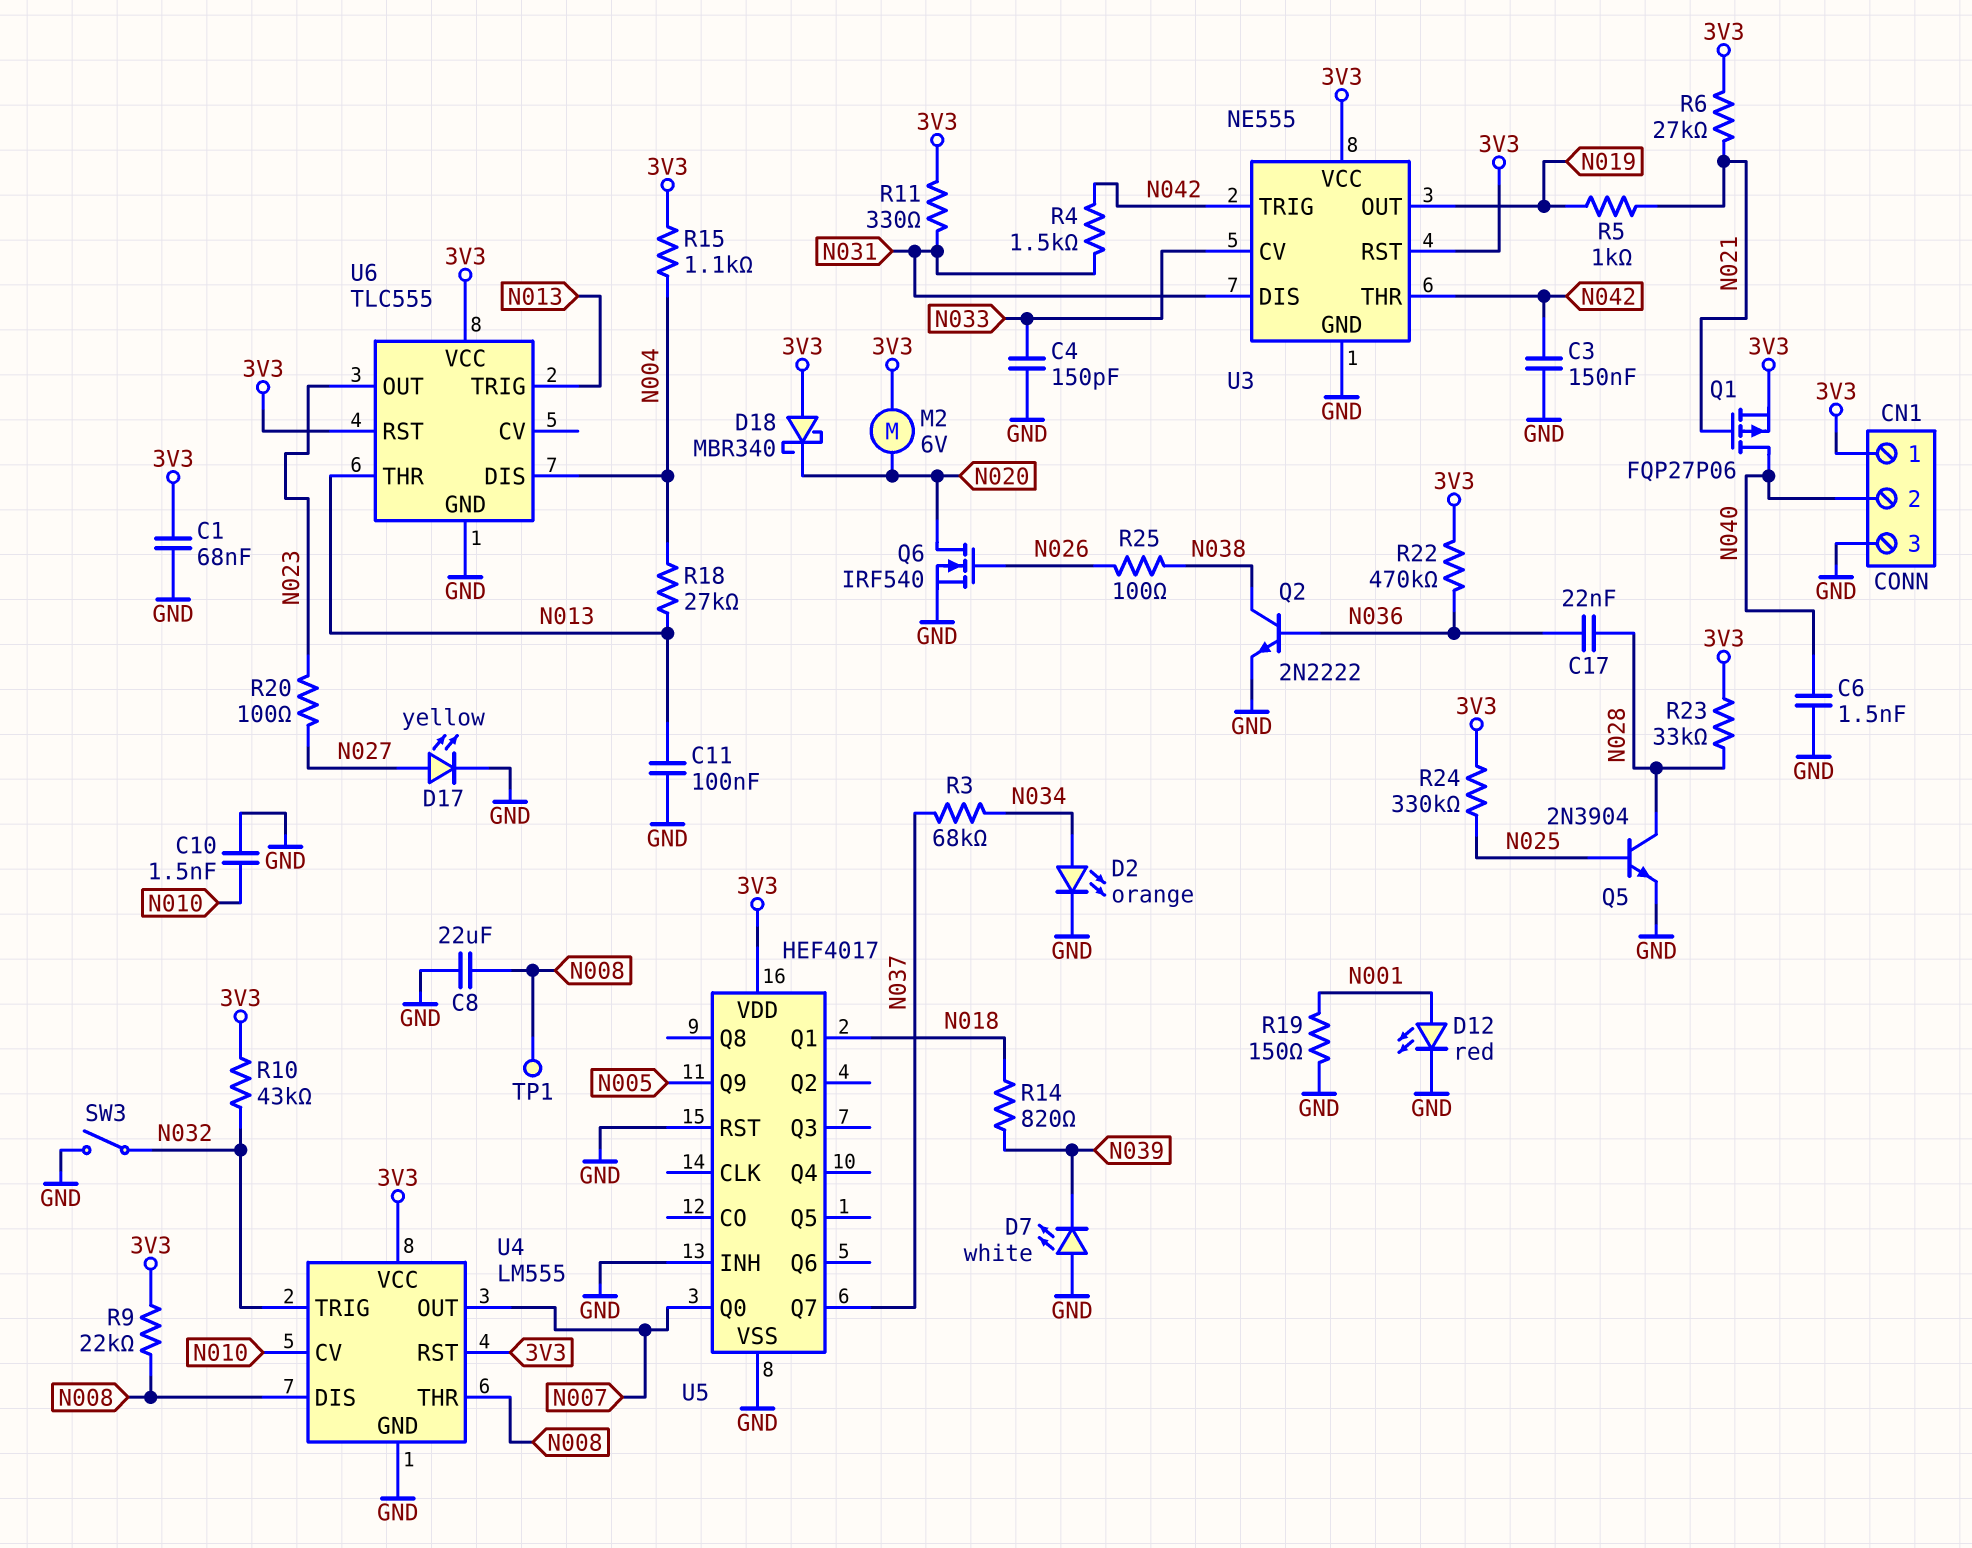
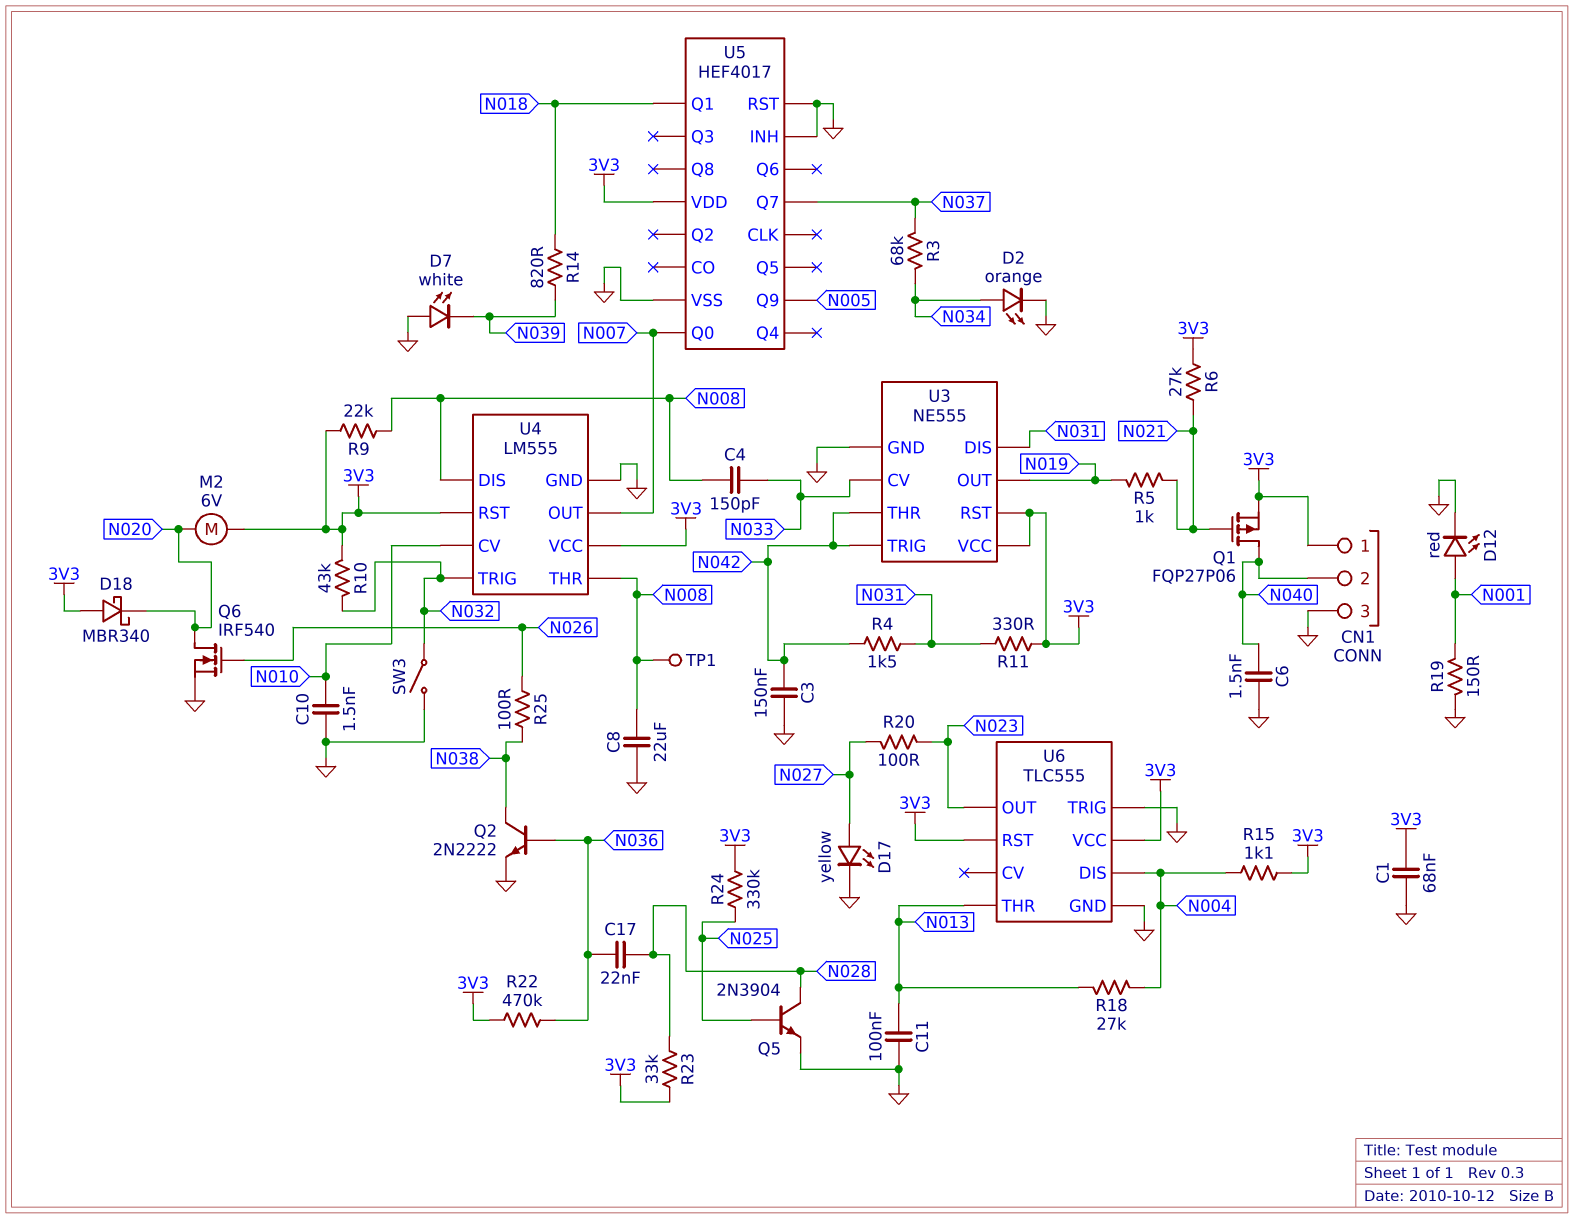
C4: 150pF (GND, N033) -> 150pF (N008, N033)
U6 pin TRIG: N013 -> GND

